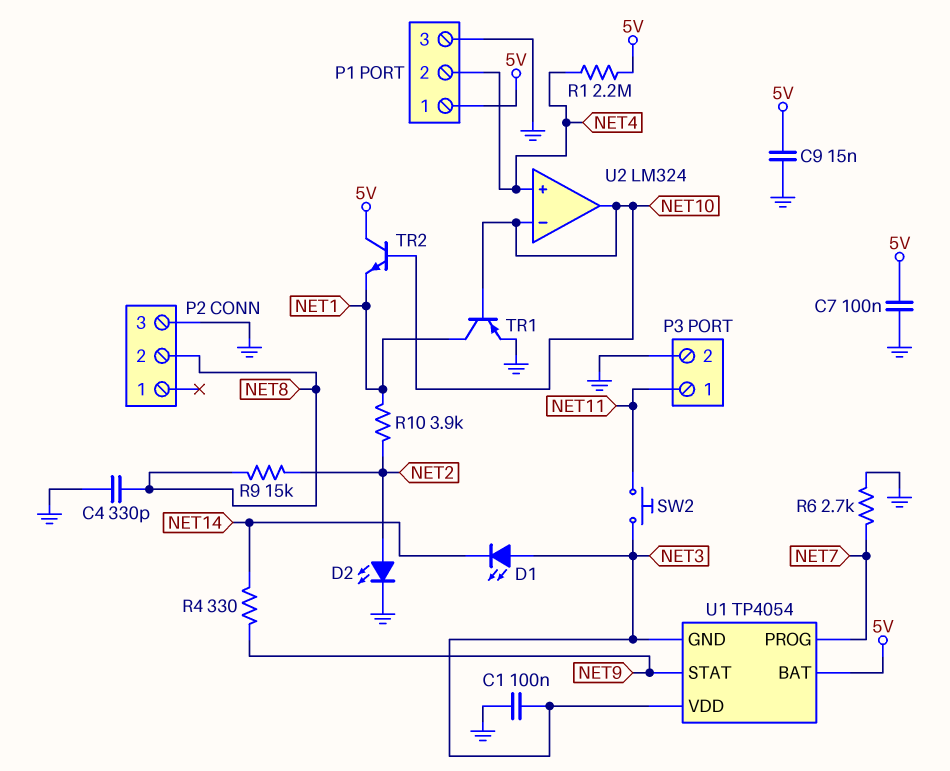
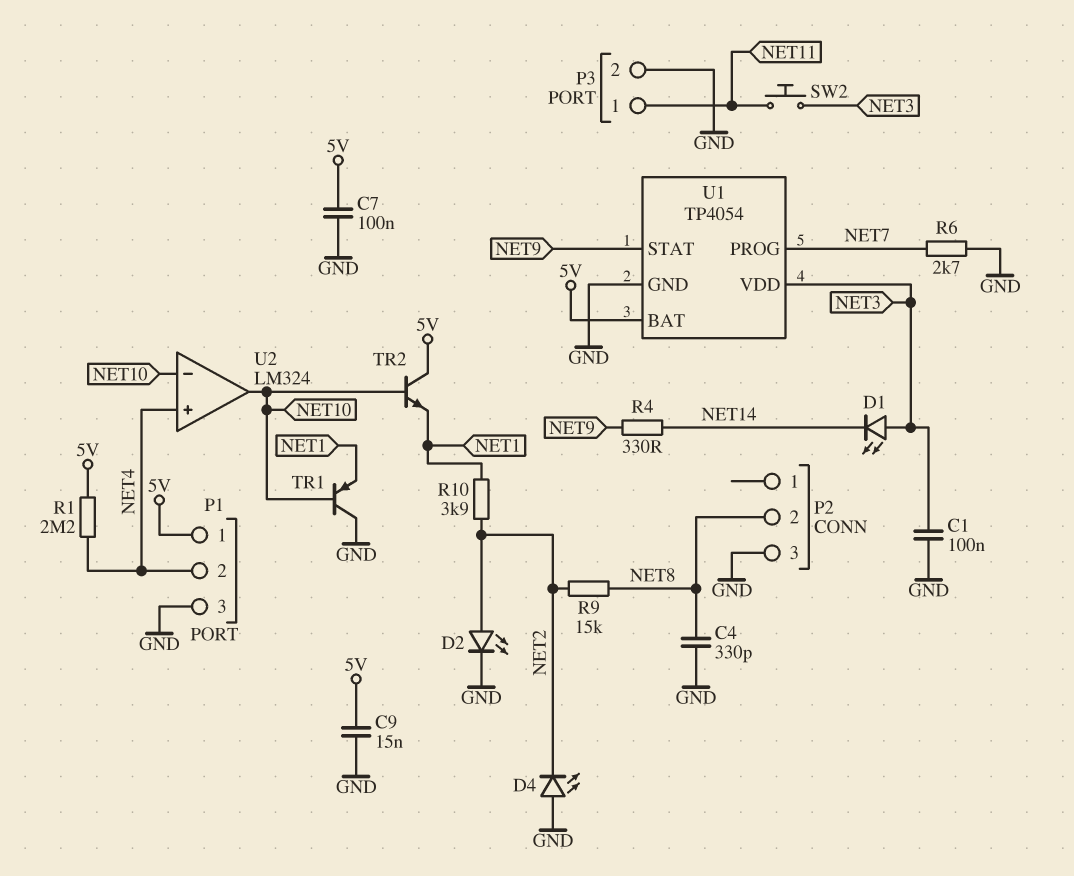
D4: none -> LED (A GND, K NET2)
TR1: PNP (B NET10, C NET1, E GND) -> PNP (B NET10, C GND, E NET1)
U1 pin GND: NET3 -> GND

